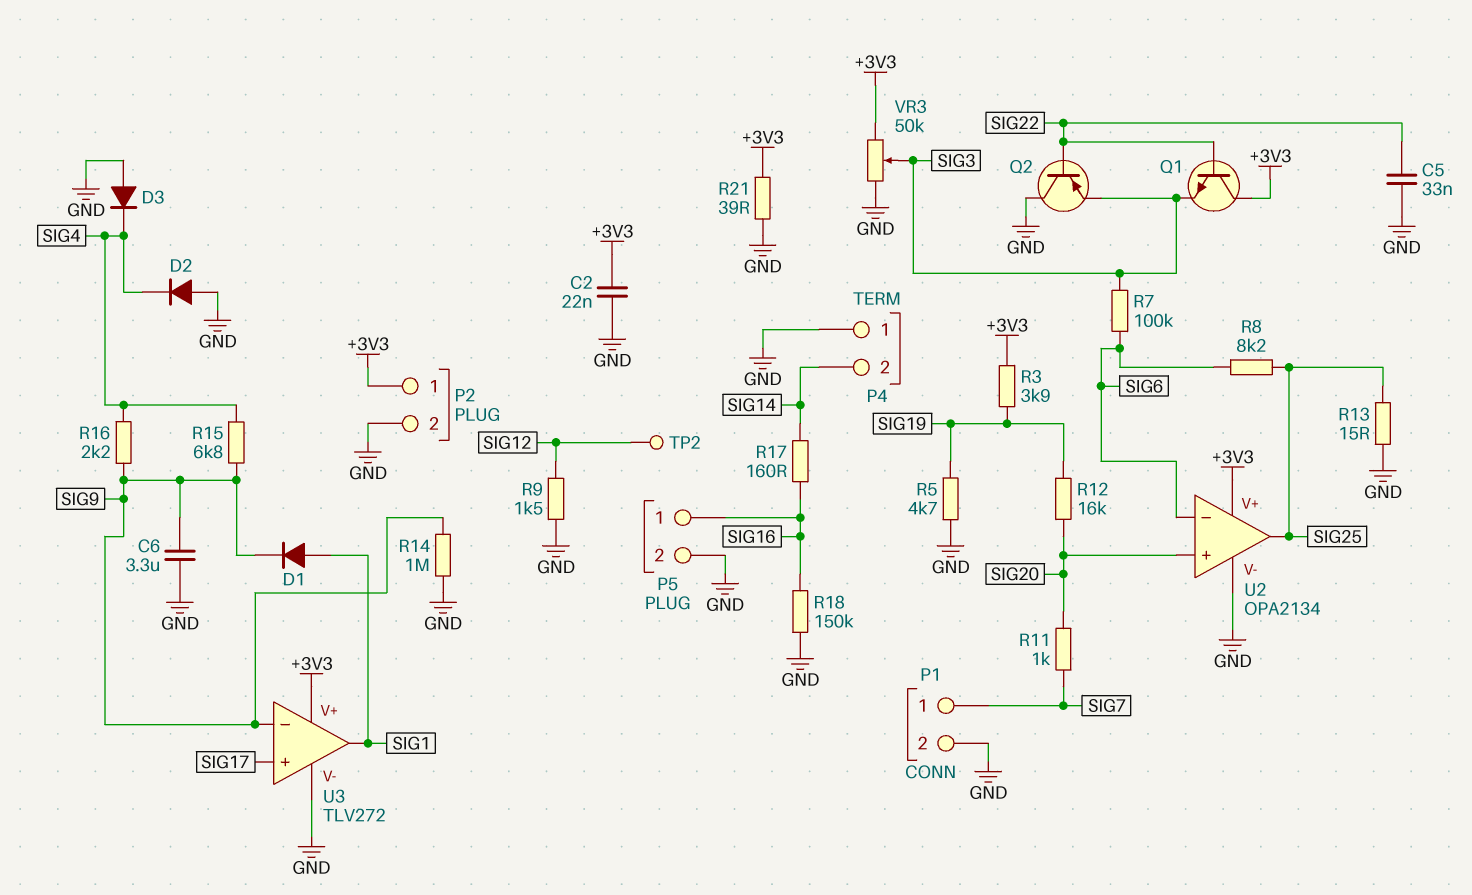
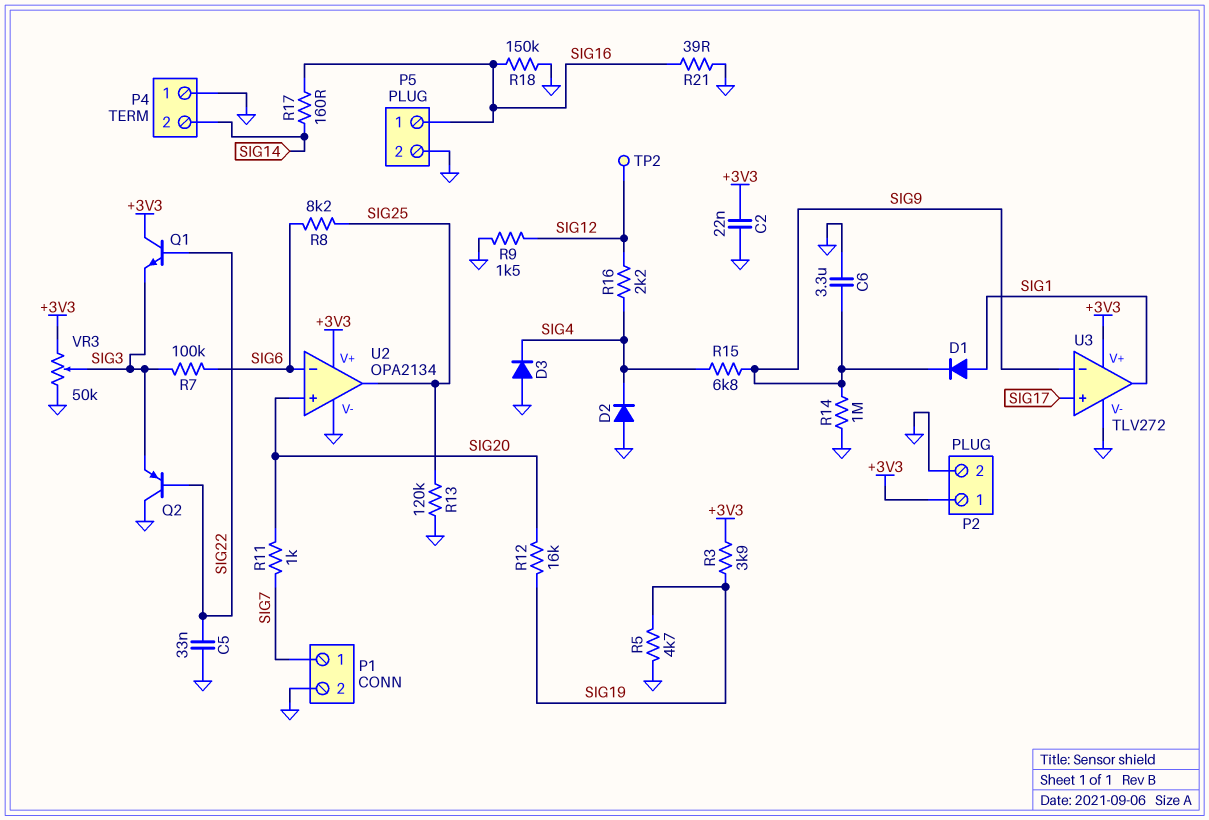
R13: 15 (GND, SIG25) -> 120k (GND, SIG25)
R16: 2.2k (SIG4, SIG9) -> 2.2k (SIG4, SIG12)
R21: 39 (+3V3, GND) -> 39 (GND, SIG16)

